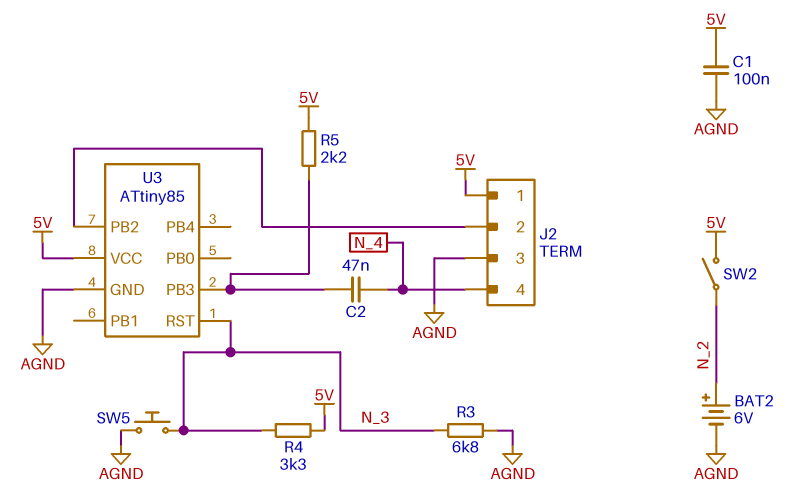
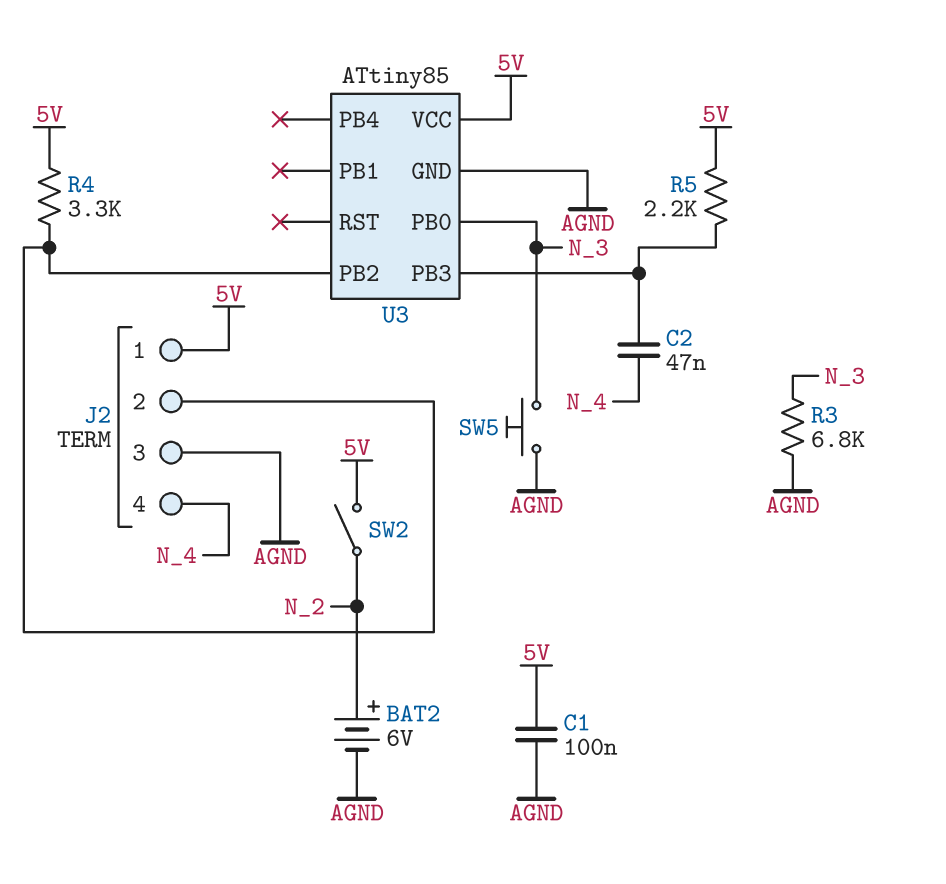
R4: 3.3k (5V, N_3) -> 3.3k (5V, J2/2)
U3 pin PB0: none -> N_3
U3 pin RST: N_3 -> none

